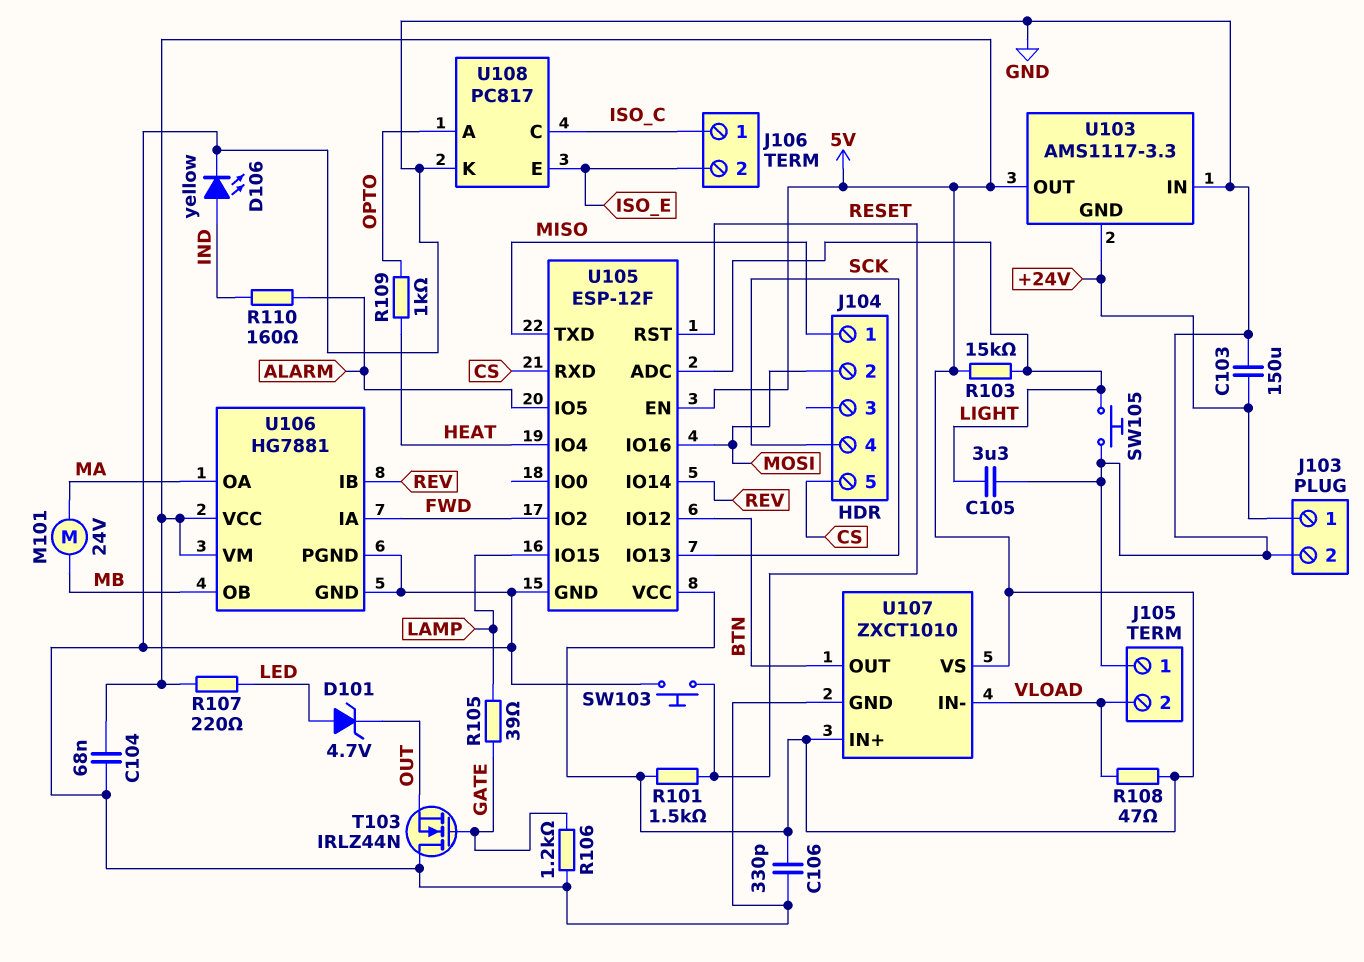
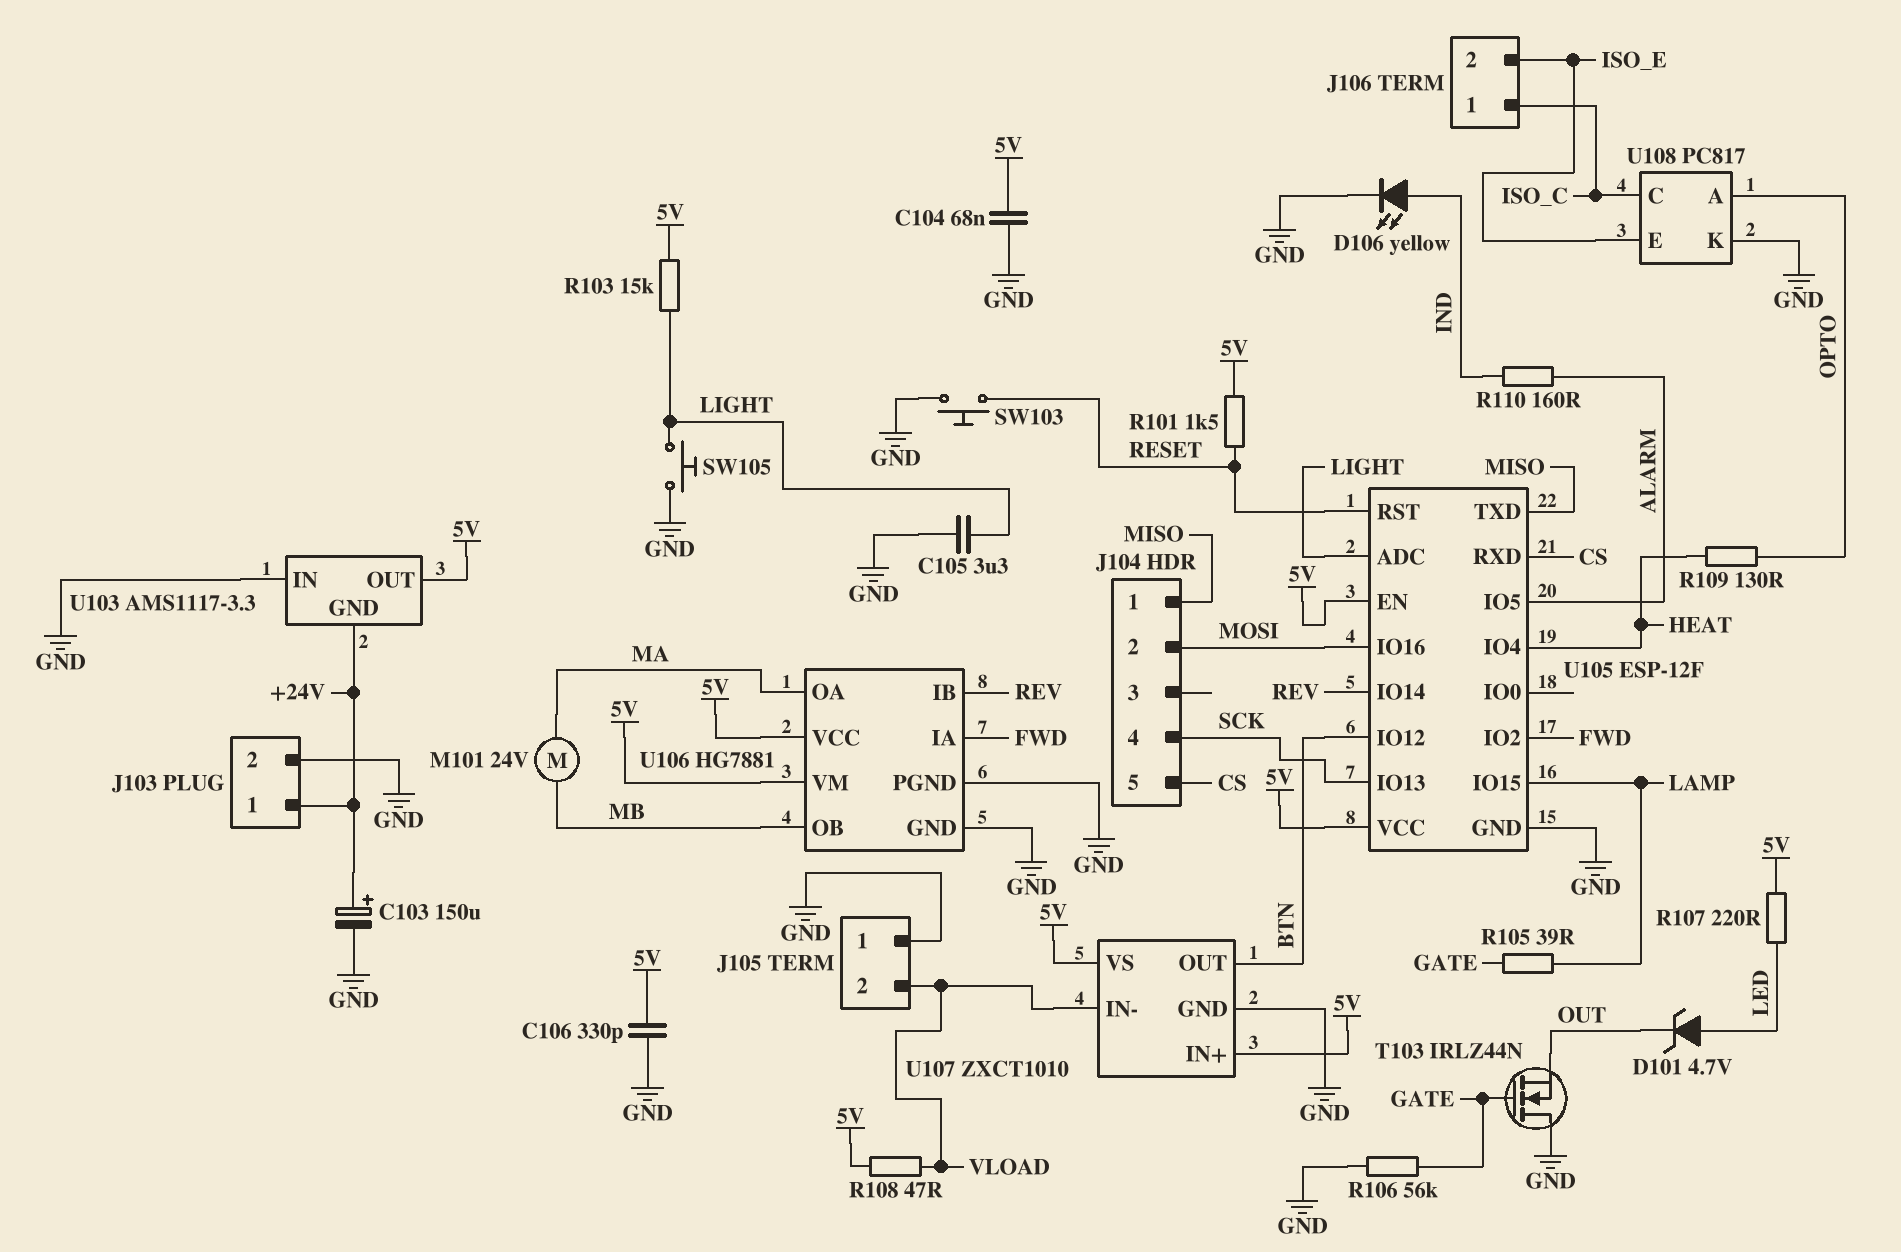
C103: 150uF (+24V, GND) -> 150uF (plus +24V, minus GND)
R106: 1.2k (GATE, GND) -> 56k (GATE, GND)
R109: 1k (HEAT, OPTO) -> 130 (HEAT, OPTO)

